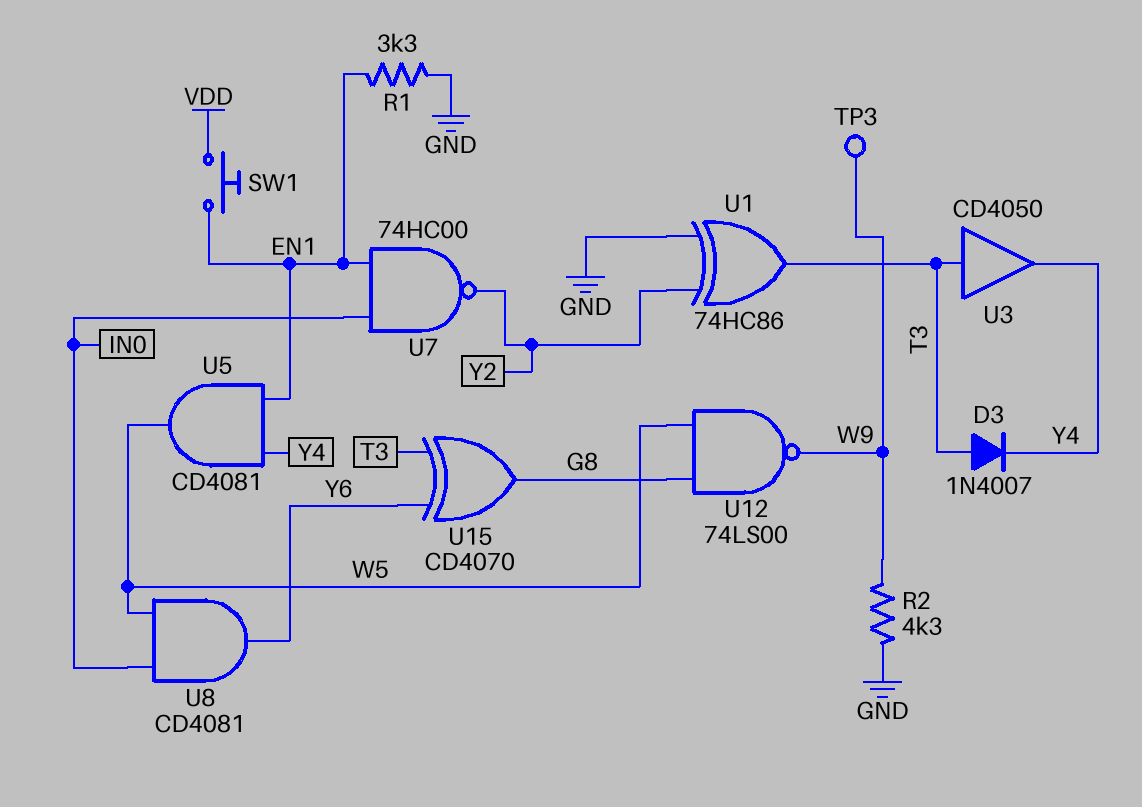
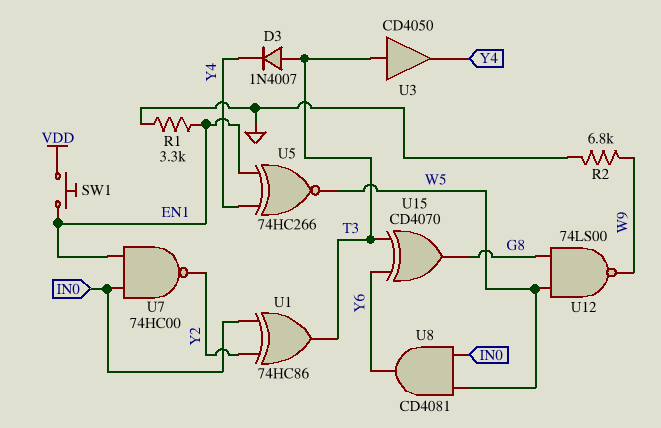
R2: 4.3k (GND, W9) -> 6.8k (GND, W9)
TP3: test point (W9) -> none
U1: XOR 74HC86 (in GND, in Y2, out T3) -> XOR 74HC86 (in IN0, in Y2, out T3)
U5: AND CD4081 (in EN1, in Y4, out W5) -> XNOR 74HC266 (in EN1, in Y4, out W5)

